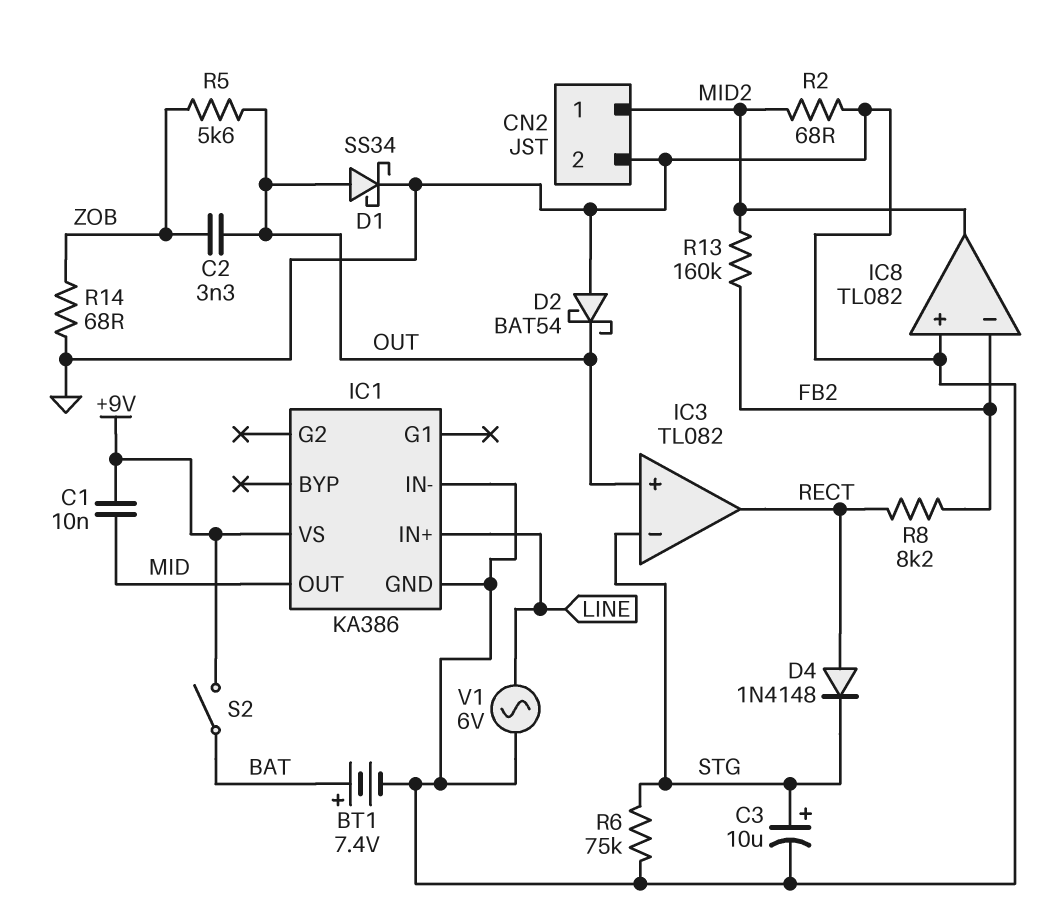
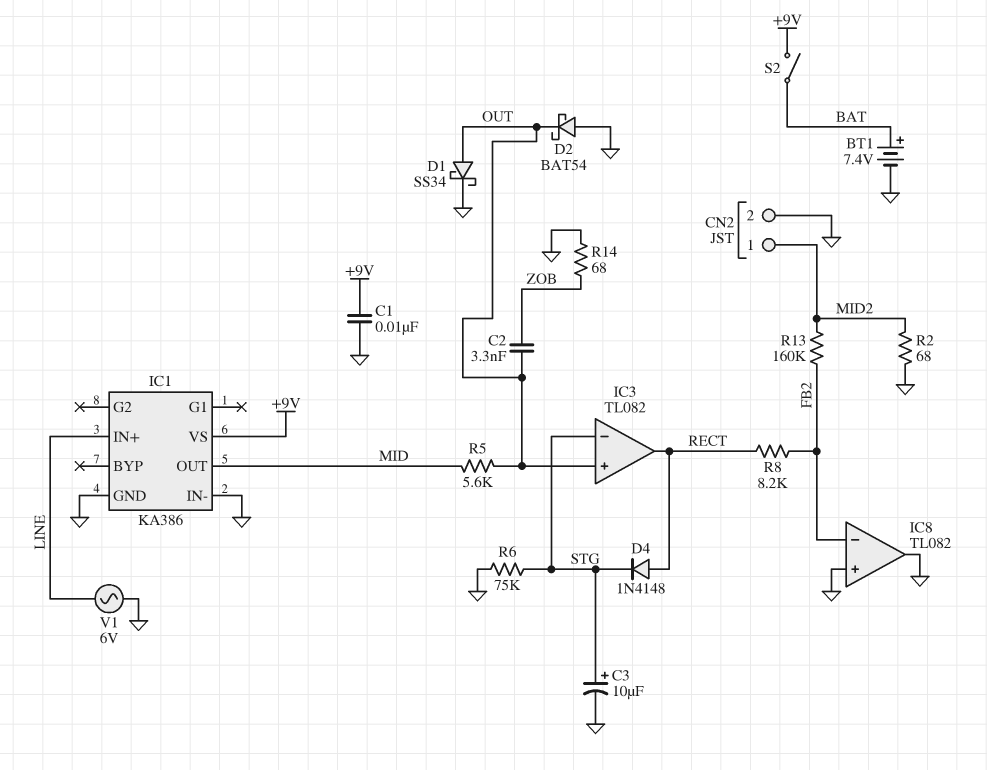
C1: 10nF (+9V, MID) -> 10nF (+9V, GND)
IC8 pin out: MID2 -> GND
R5: 5.6k (OUT, ZOB) -> 5.6k (MID, OUT)

